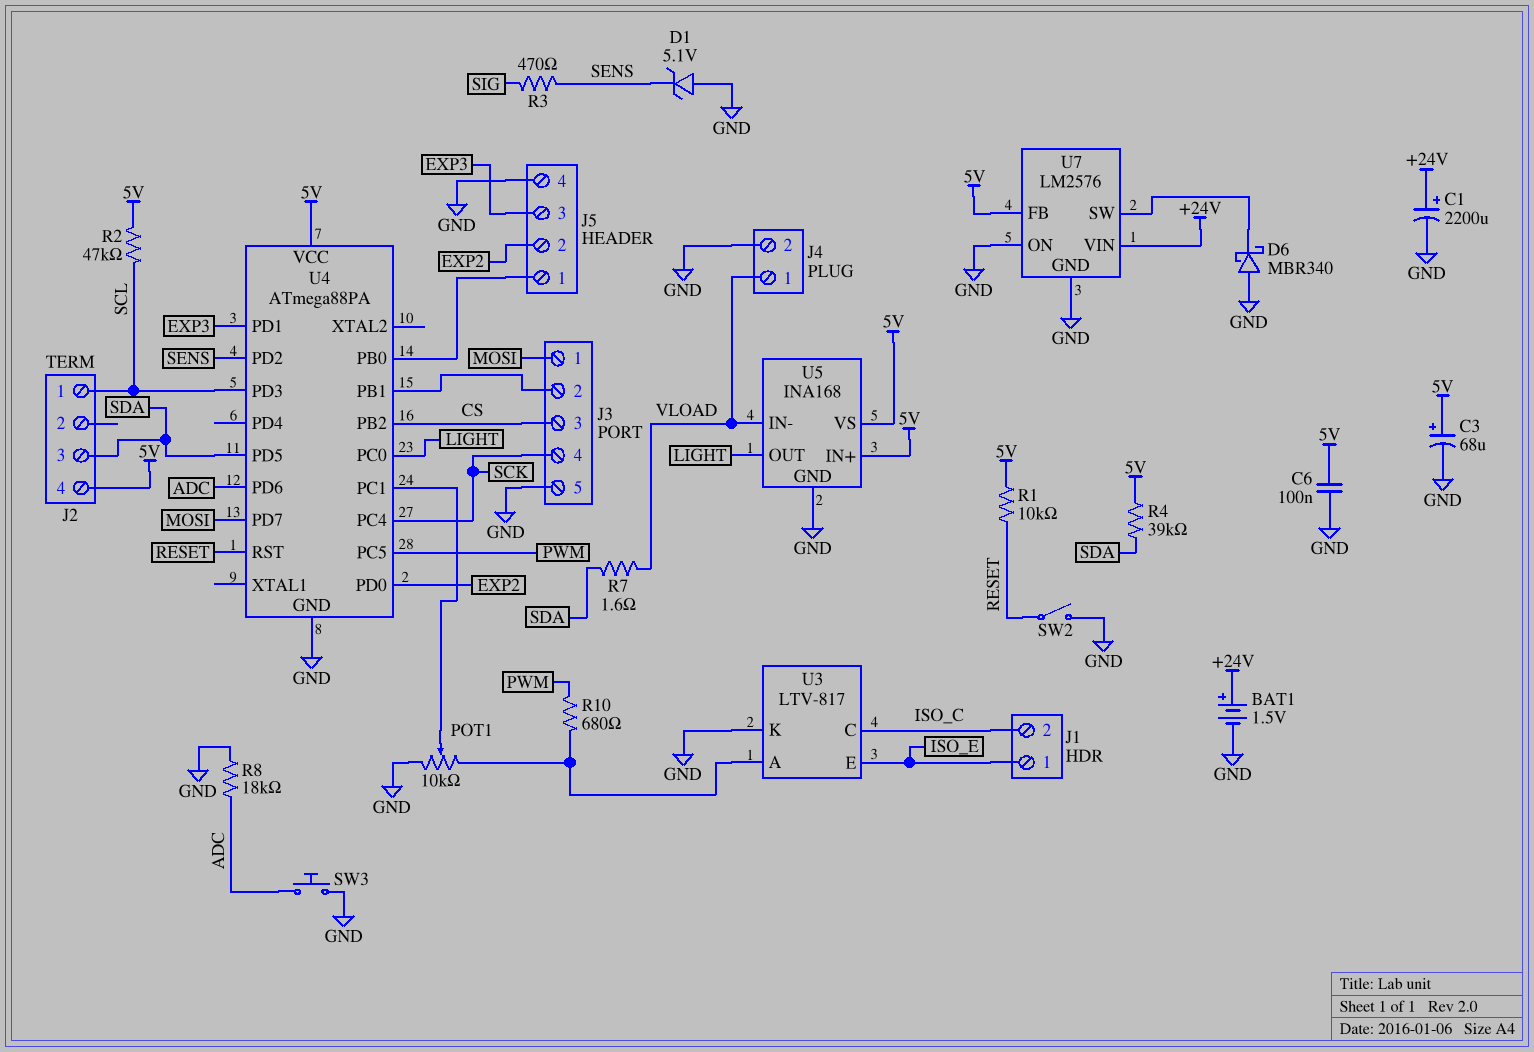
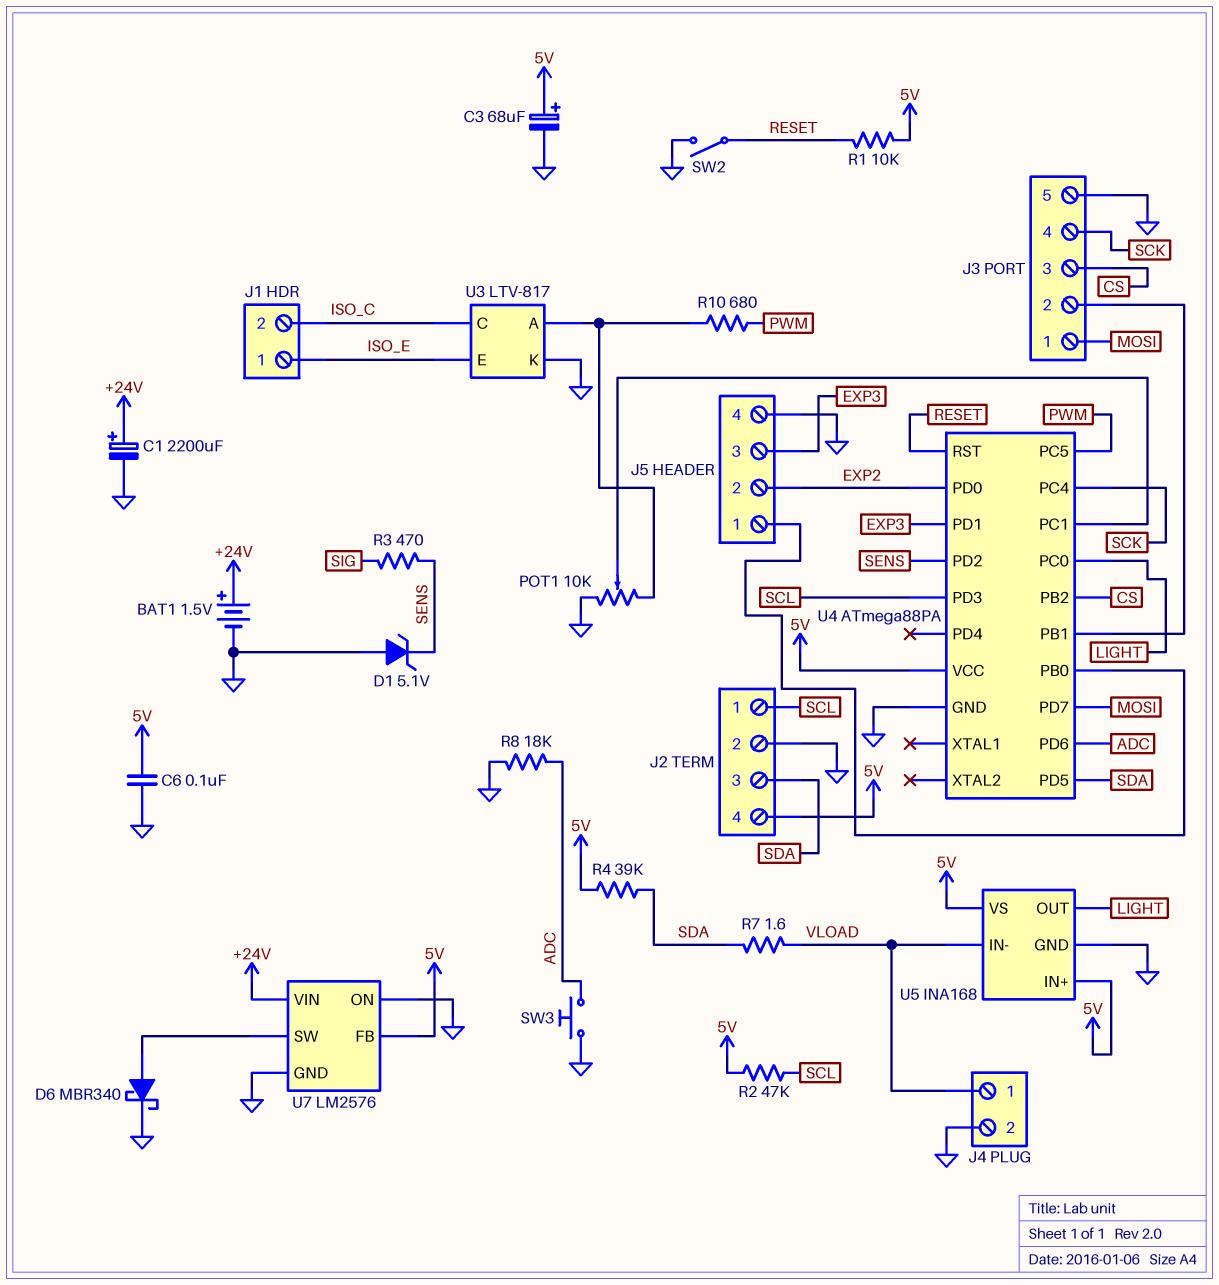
D6: schottky MBR340 (A GND, K U7/SW) -> schottky MBR340 (A U7/SW, K GND)
J2 pin 2: none -> GND

